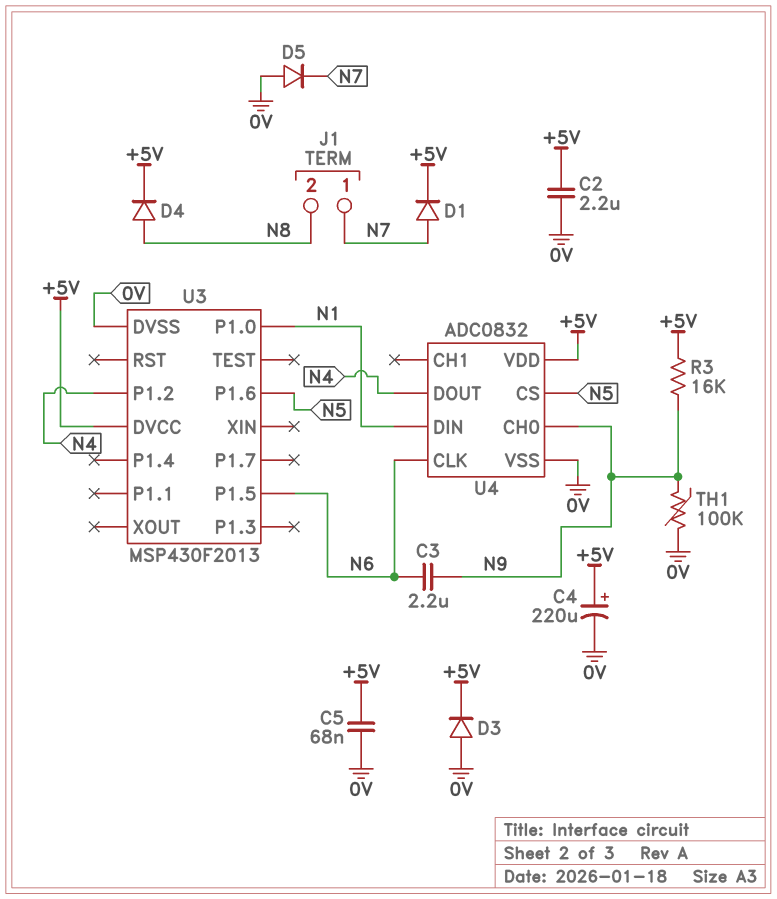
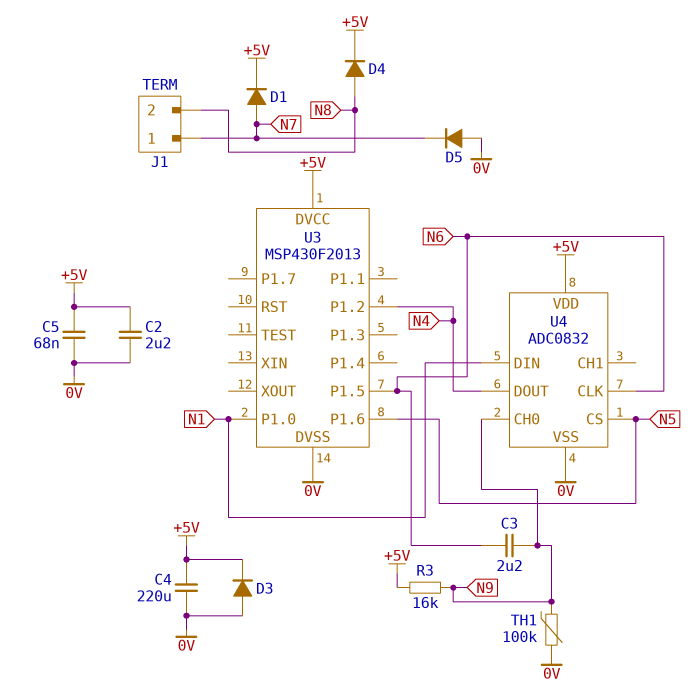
C4: 220uF (plus +5V, minus 0V) -> 220uF (+5V, 0V)

